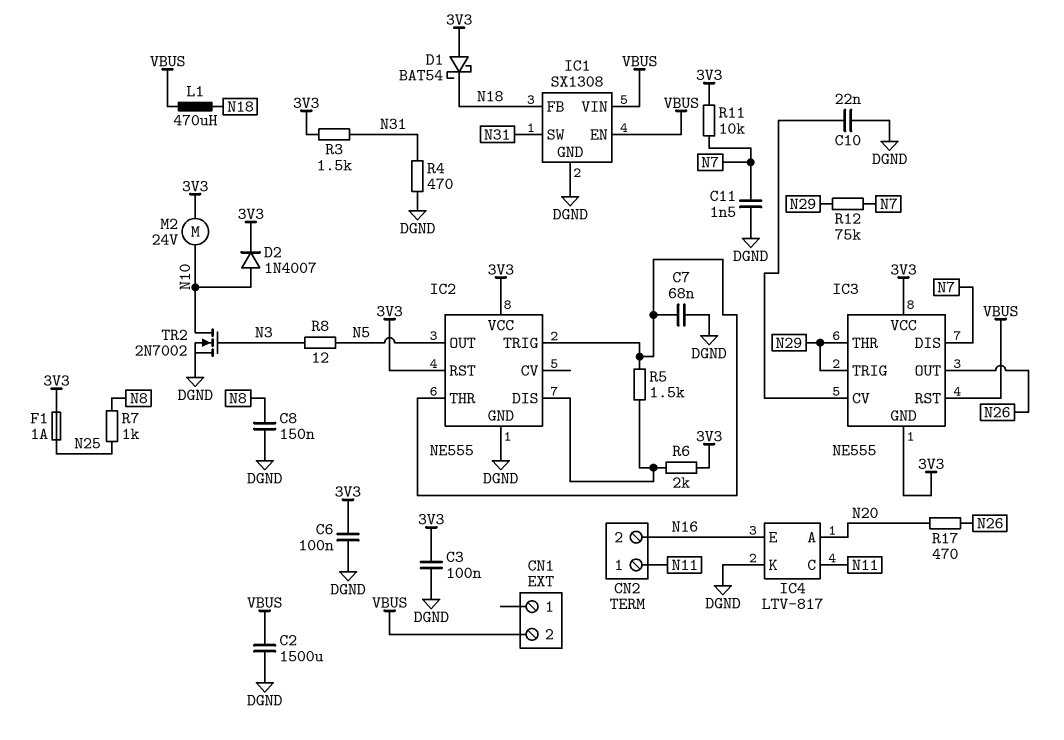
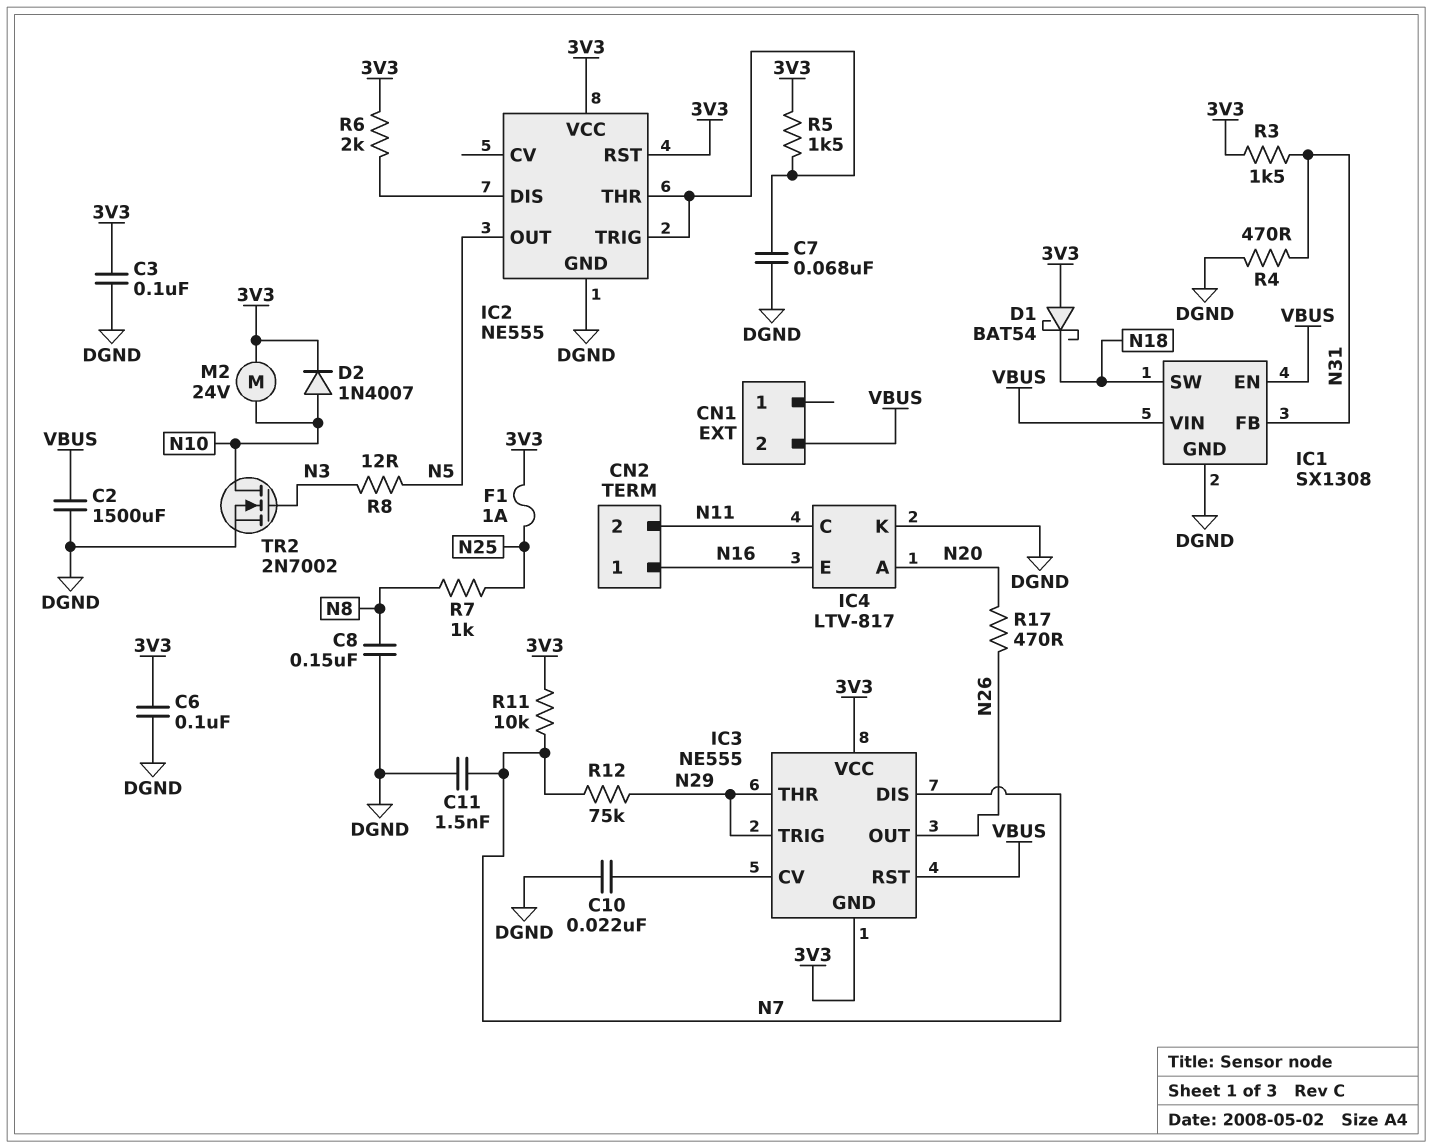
CN2 pin 1: N11 -> N16
CN2 pin 2: N16 -> N11
IC1 pin FB: N18 -> N31
IC1 pin SW: N31 -> N18
L1: 470uH (N18, VBUS) -> none
R5: 1.5k (IC2/DIS, IC2/THR) -> 1.5k (3V3, IC2/THR)

